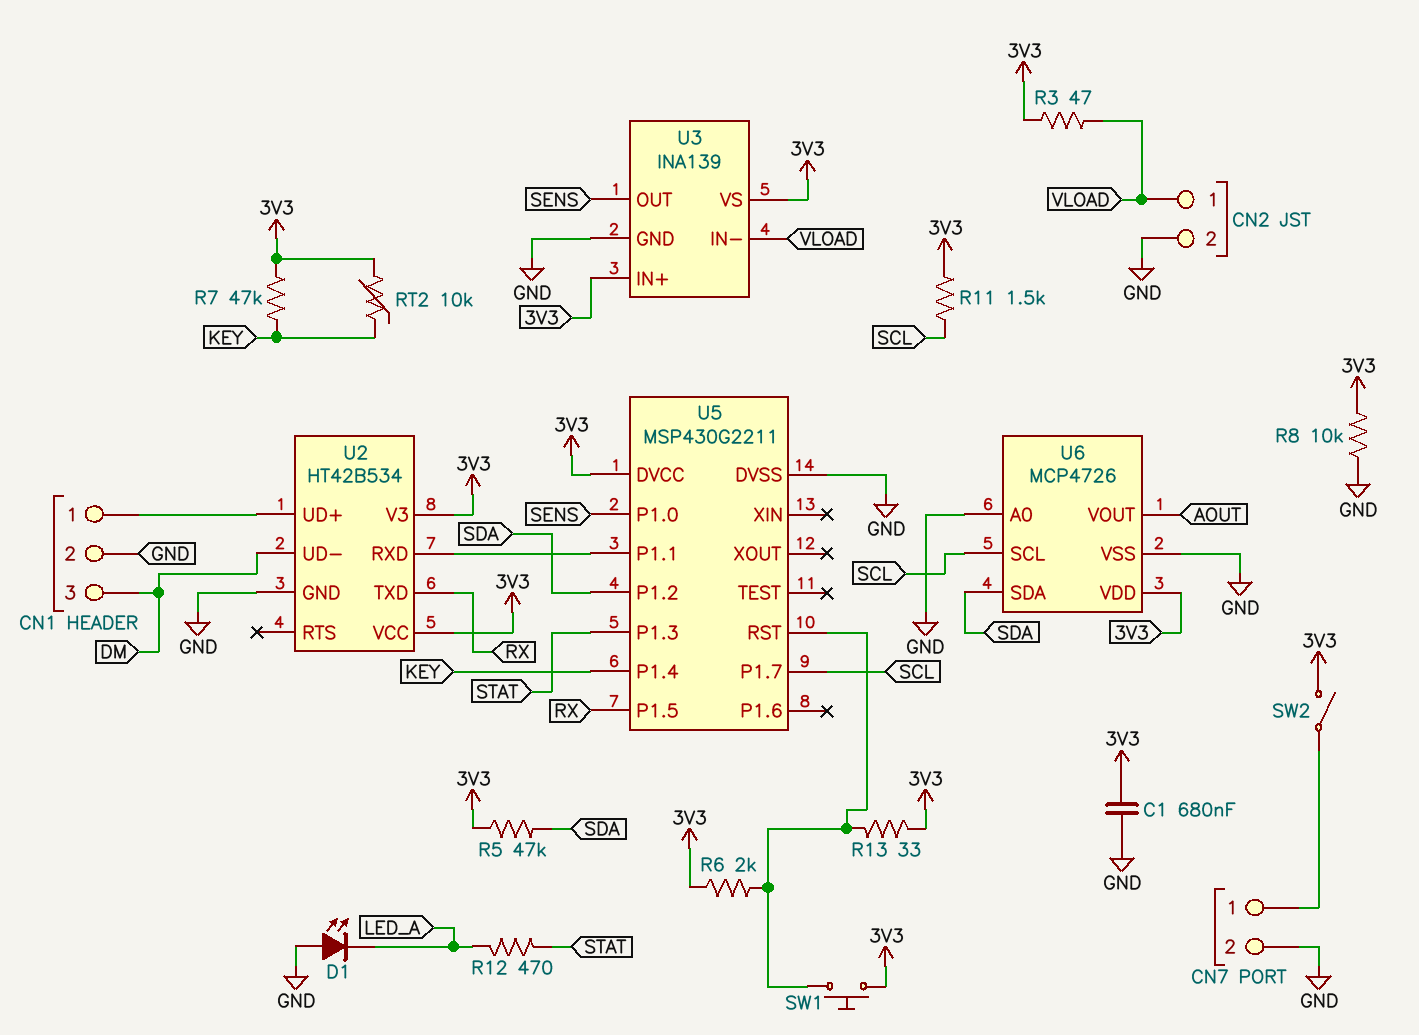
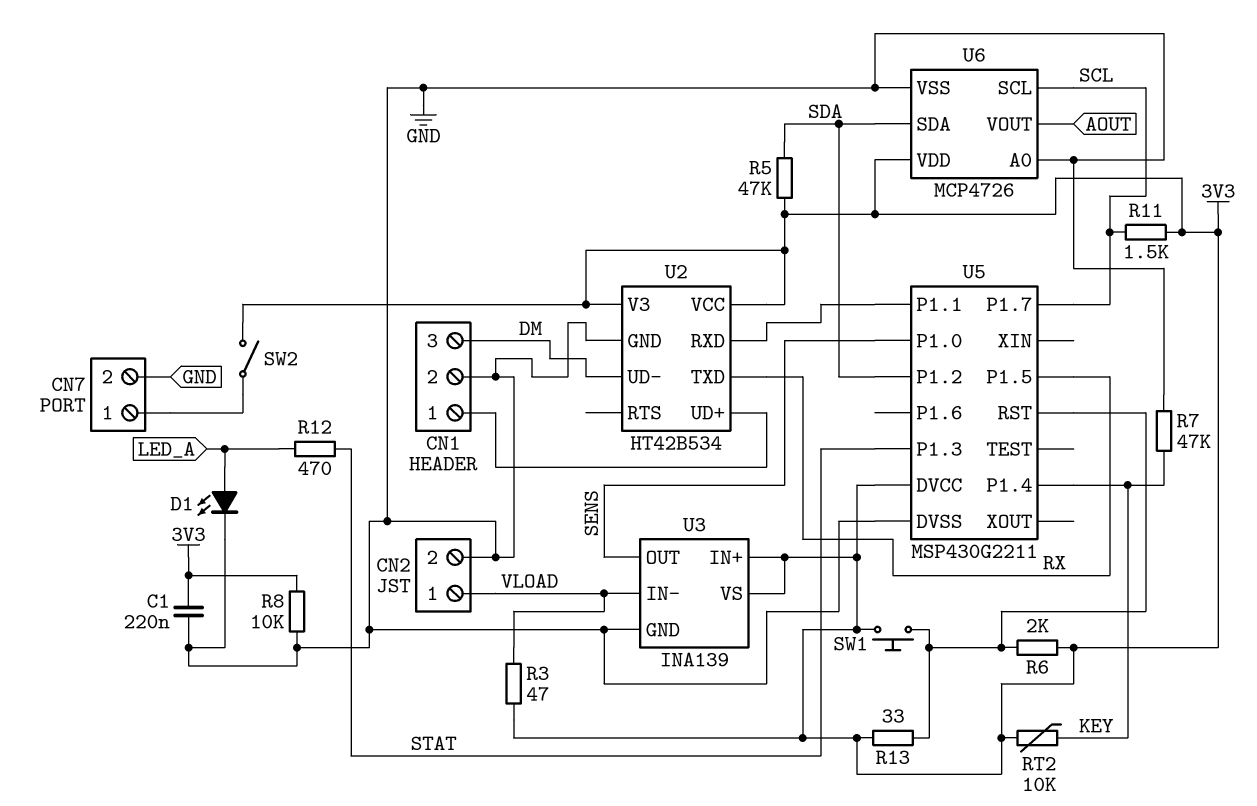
C1: 680nF (3V3, GND) -> 220nF (3V3, GND)
D1: LED (A GND, K LED_A) -> LED (A LED_A, K GND)
R7: 47k (3V3, KEY) -> 47k (GND, KEY)

